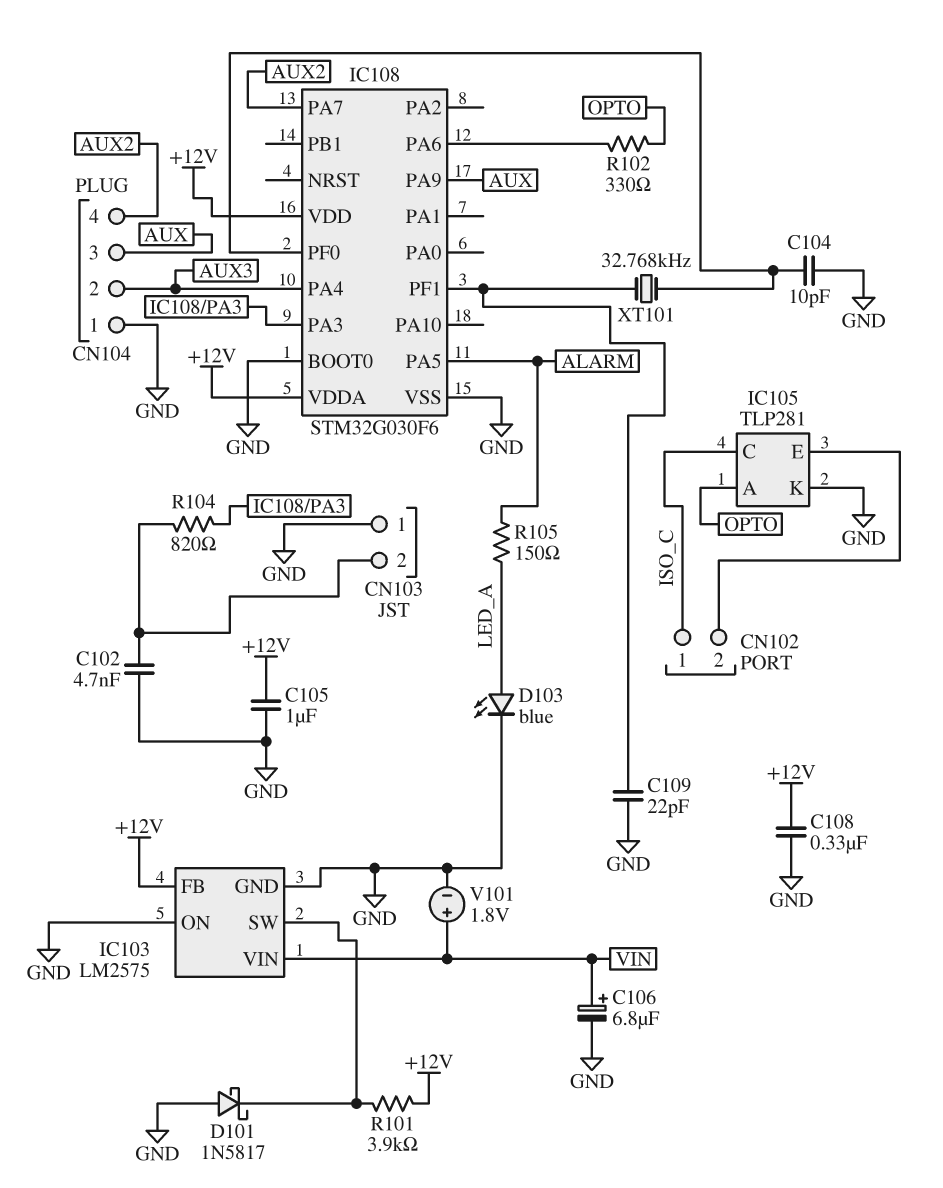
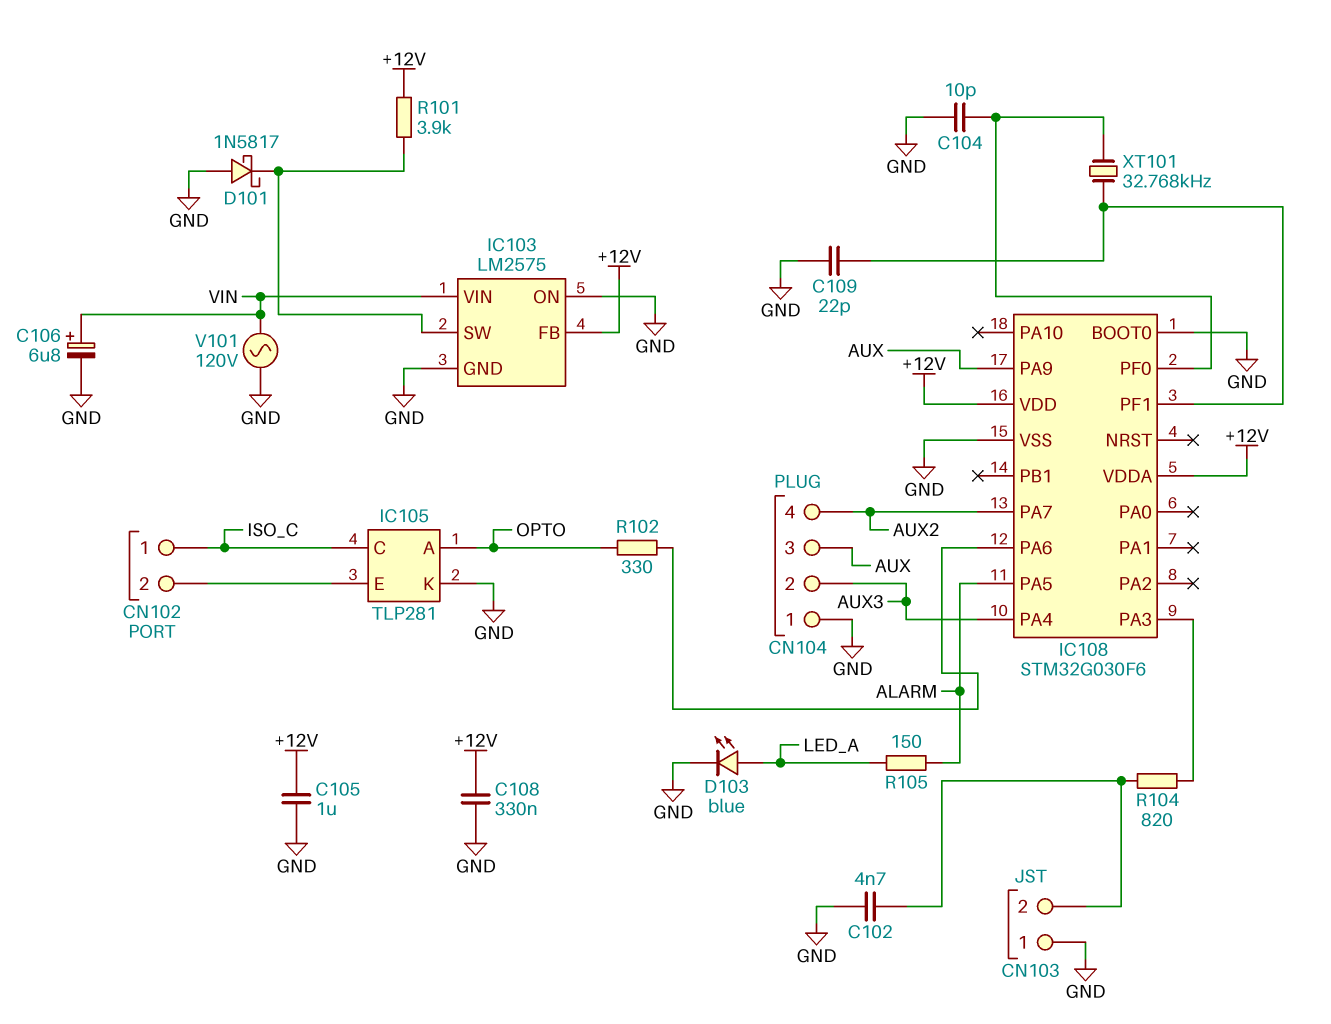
V101: 1.8V (plus VIN, minus GND) -> AC 120V (GND, VIN)

